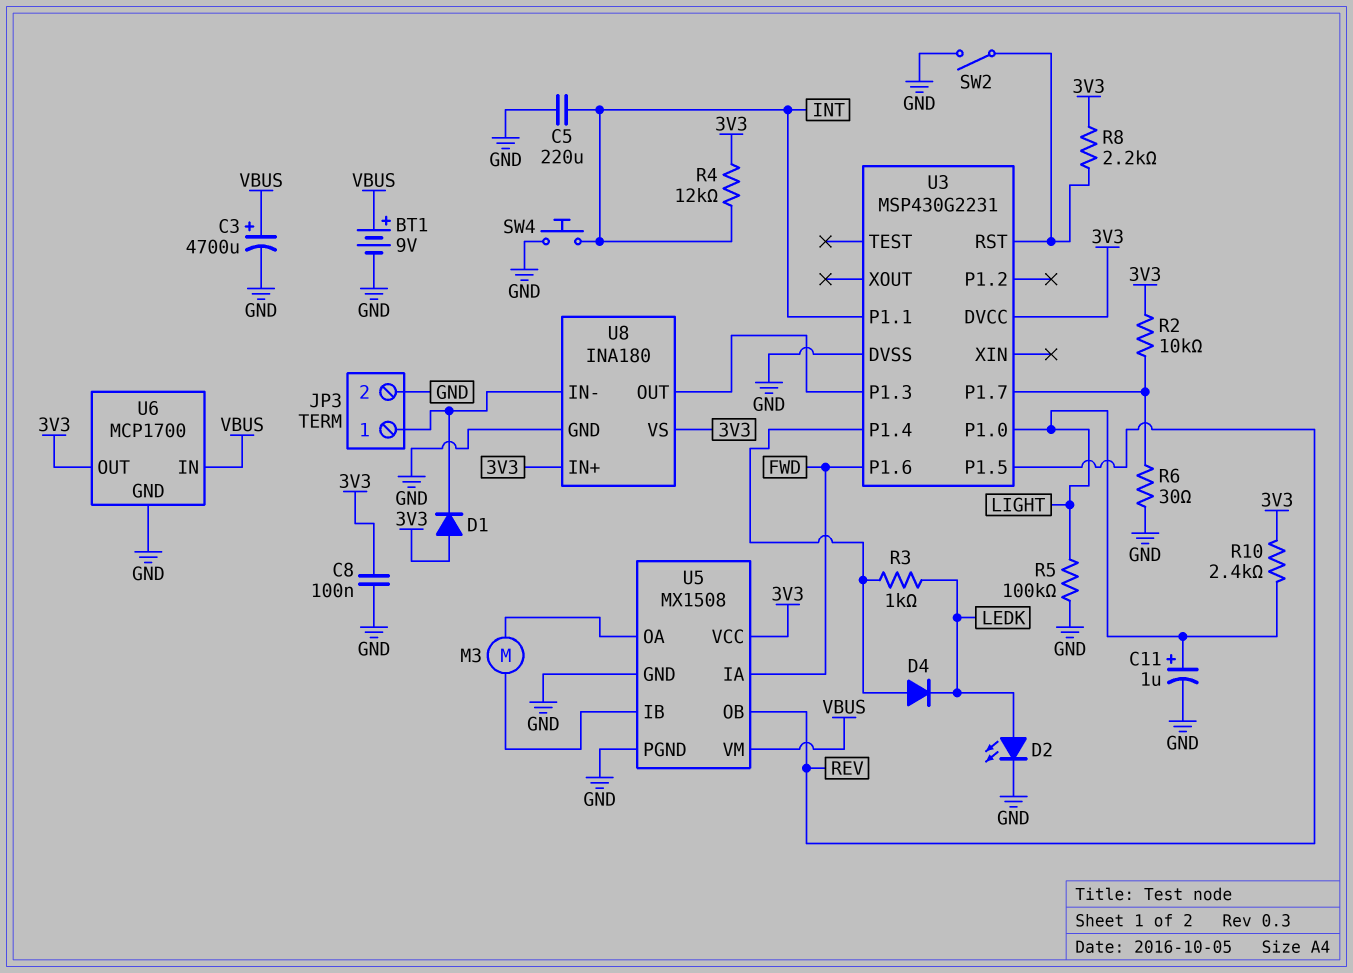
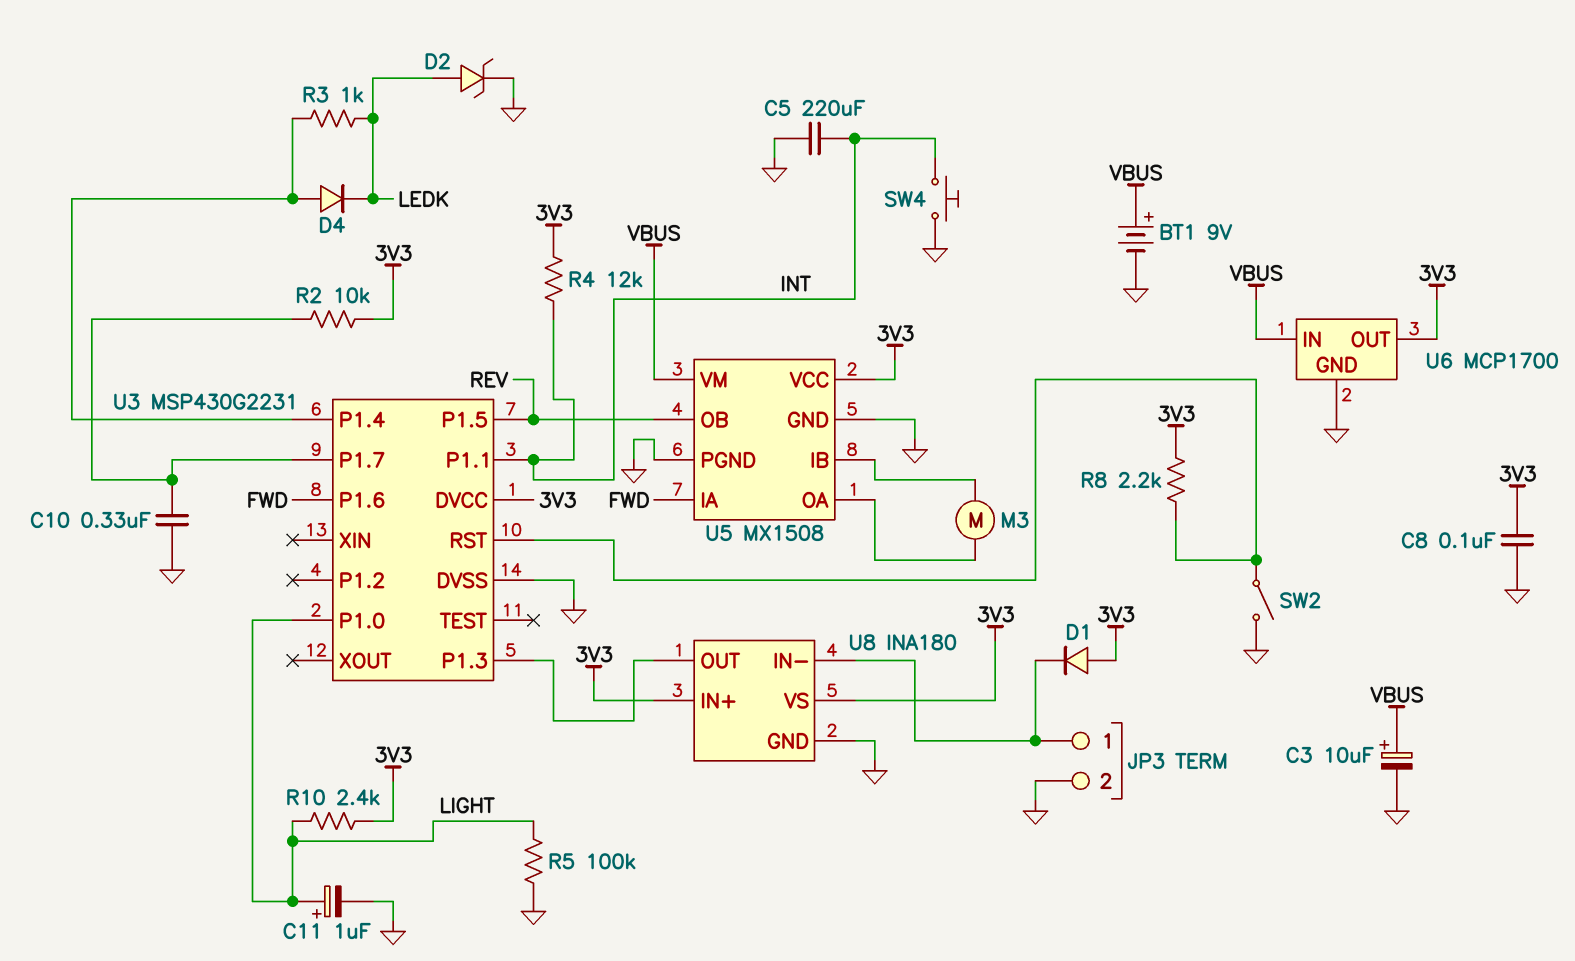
C3: 4700uF (plus VBUS, minus GND) -> 10uF (plus VBUS, minus GND)
C10: none -> 330nF (GND, U3/P1.7)
D2: LED (A LEDK, K GND) -> zener (A LEDK, K GND)
R6: 30 (GND, U3/P1.7) -> none

